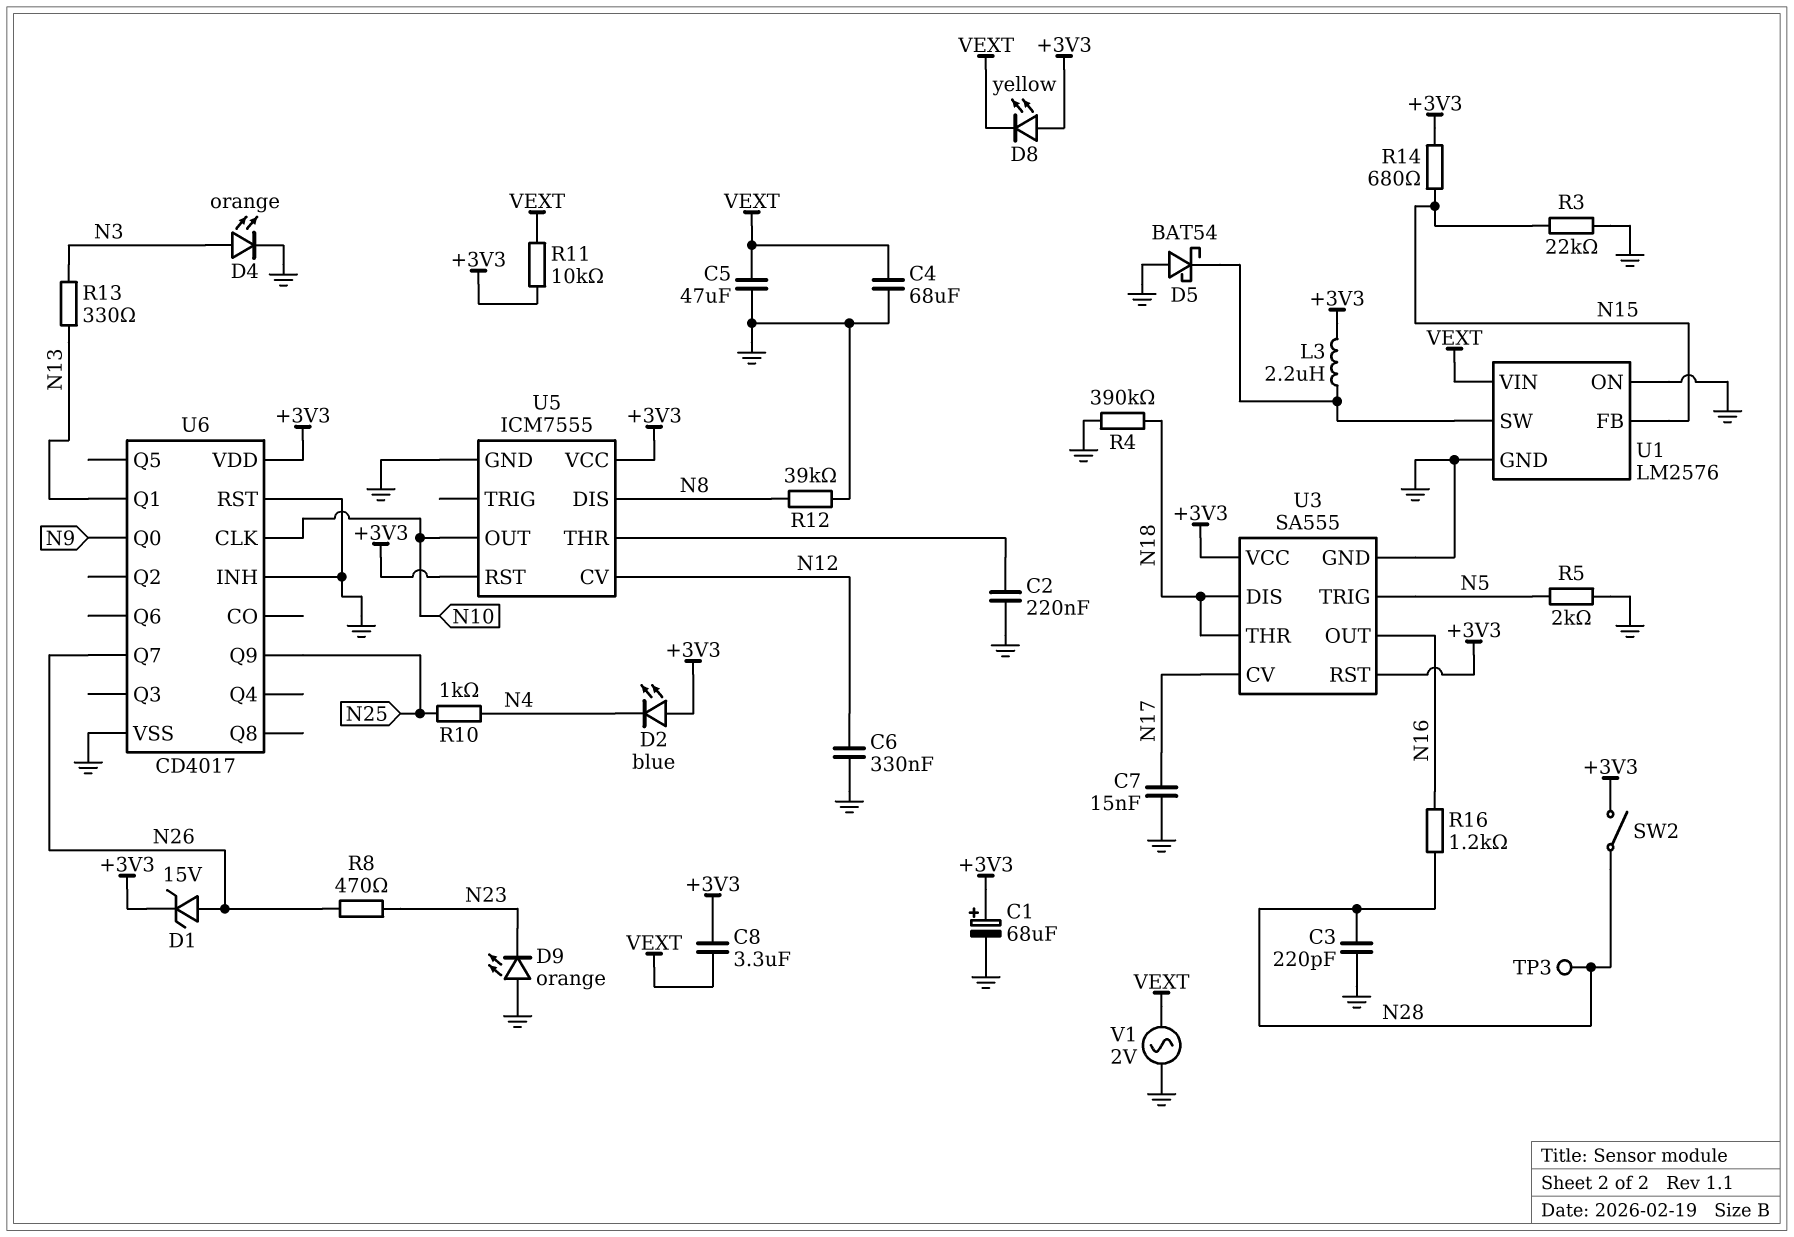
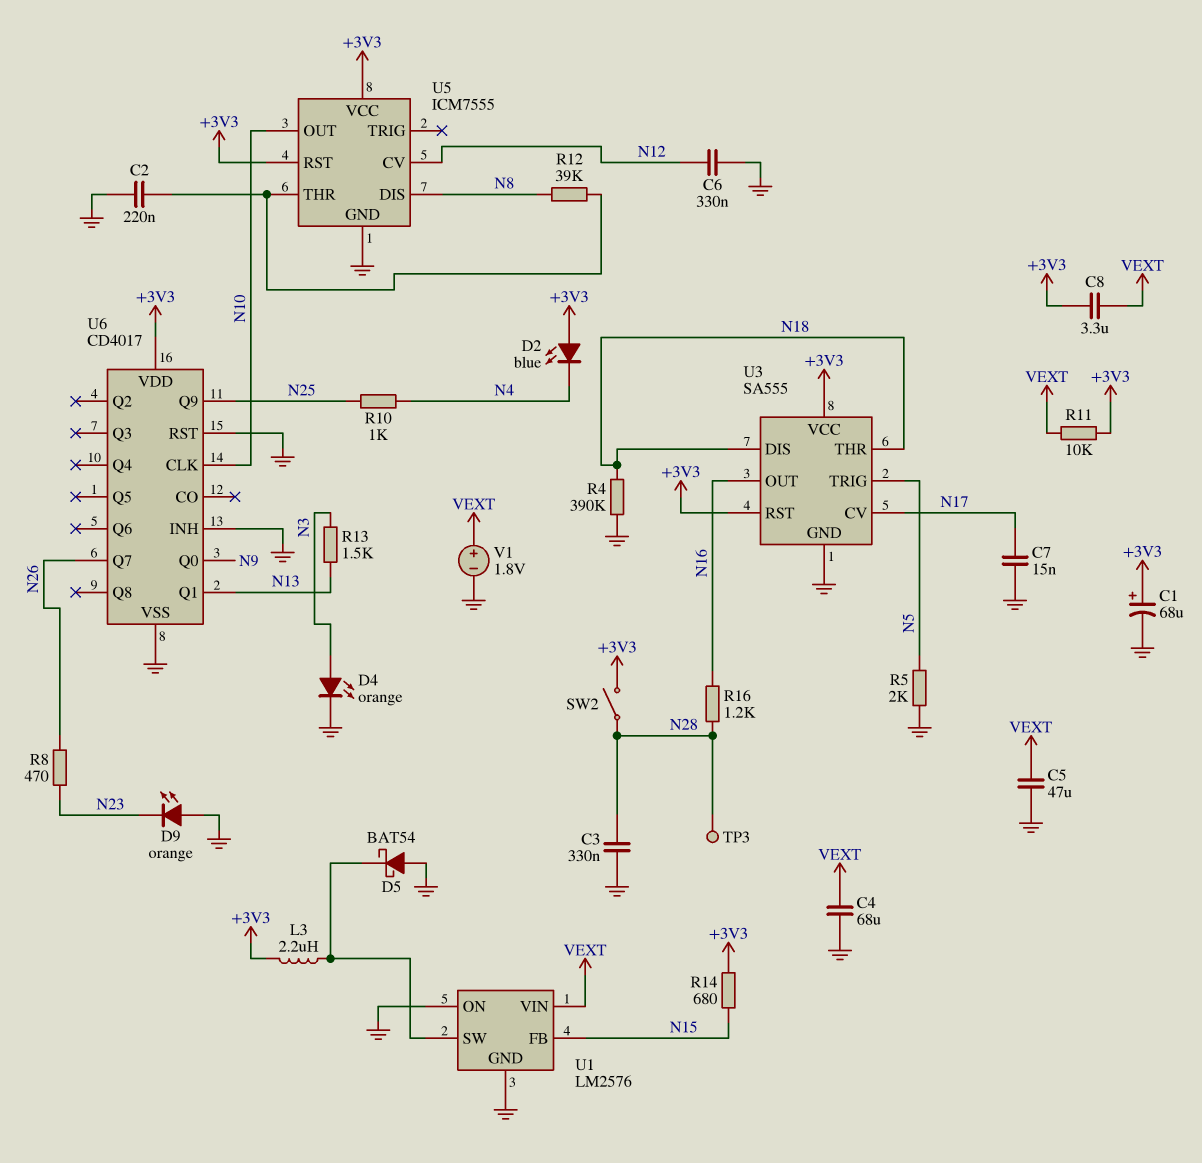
C3: 220pF (GND, N28) -> 330nF (GND, N28)
D1: zener 15V (A N26, K +3V3) -> none
D8: LED yellow (A +3V3, K VEXT) -> none
R3: 22k (GND, N15) -> none
R12: 39k (GND, N8) -> 39k (N8, U5/THR)
R13: 330 (N3, N13) -> 1.5k (N3, N13)
V1: AC 2V (GND, VEXT) -> 1.8V (plus VEXT, minus GND)

